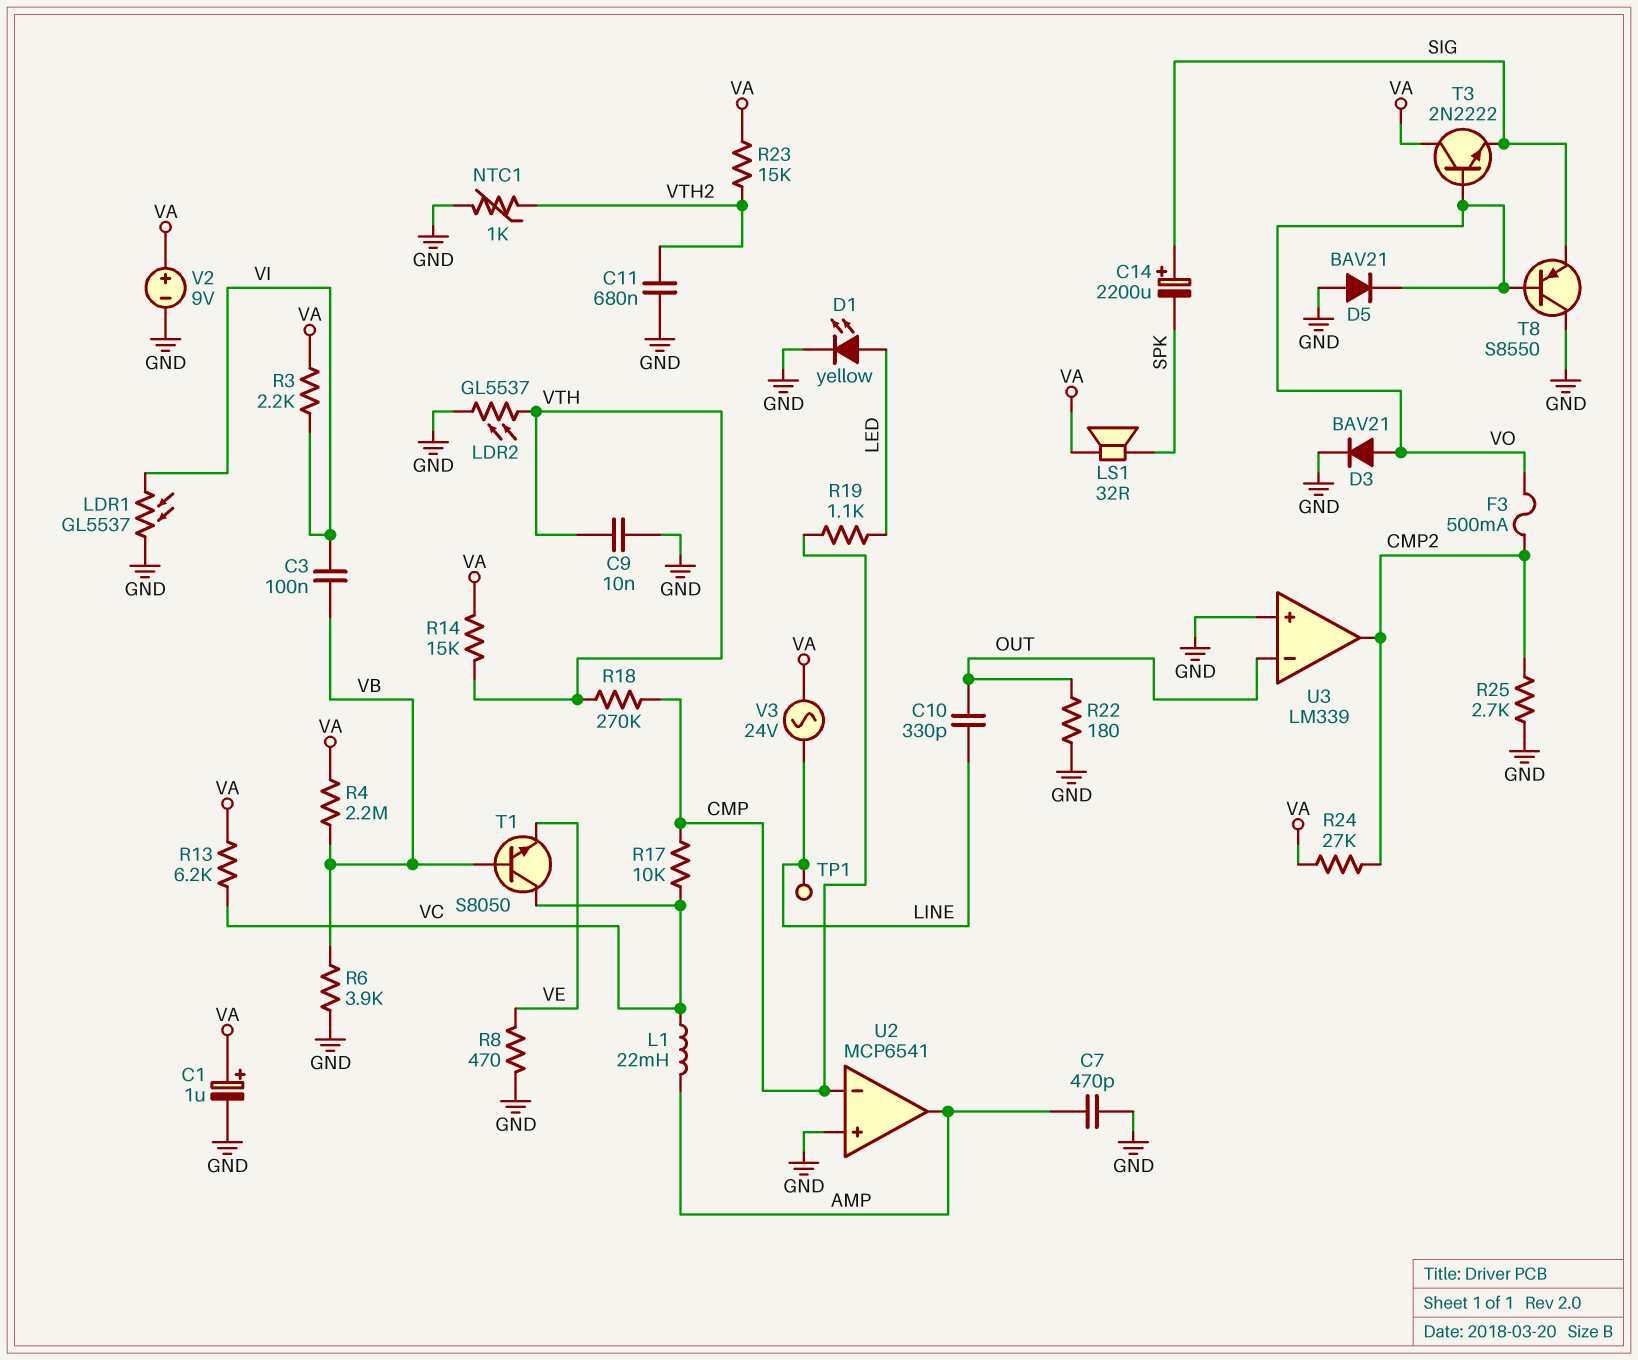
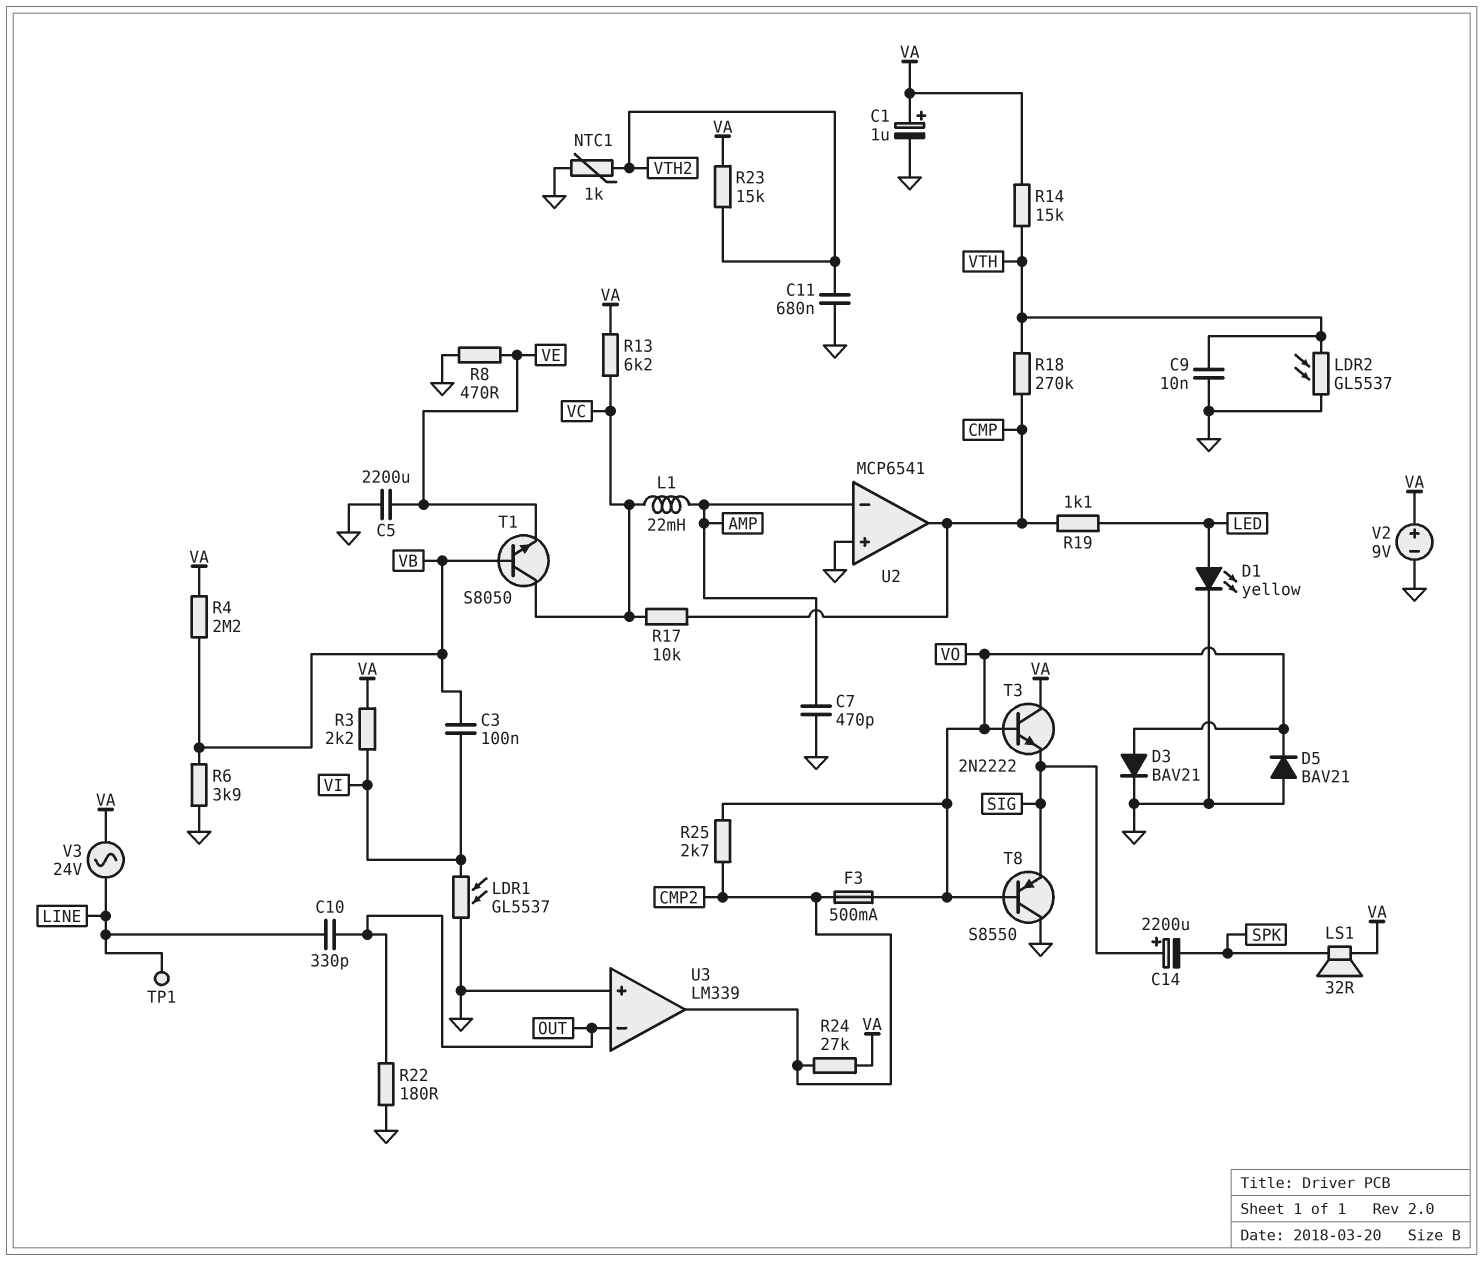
C5: none -> 2200uF (GND, VE)
R25: 2.7k (CMP2, GND) -> 2.7k (CMP2, VO)
U2 pin in-: CMP -> AMP
U2 pin out: AMP -> CMP

